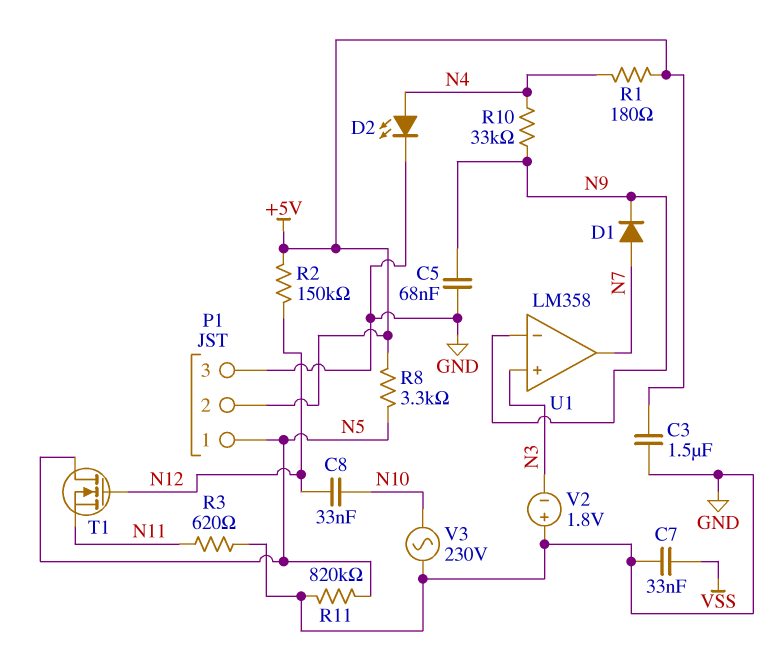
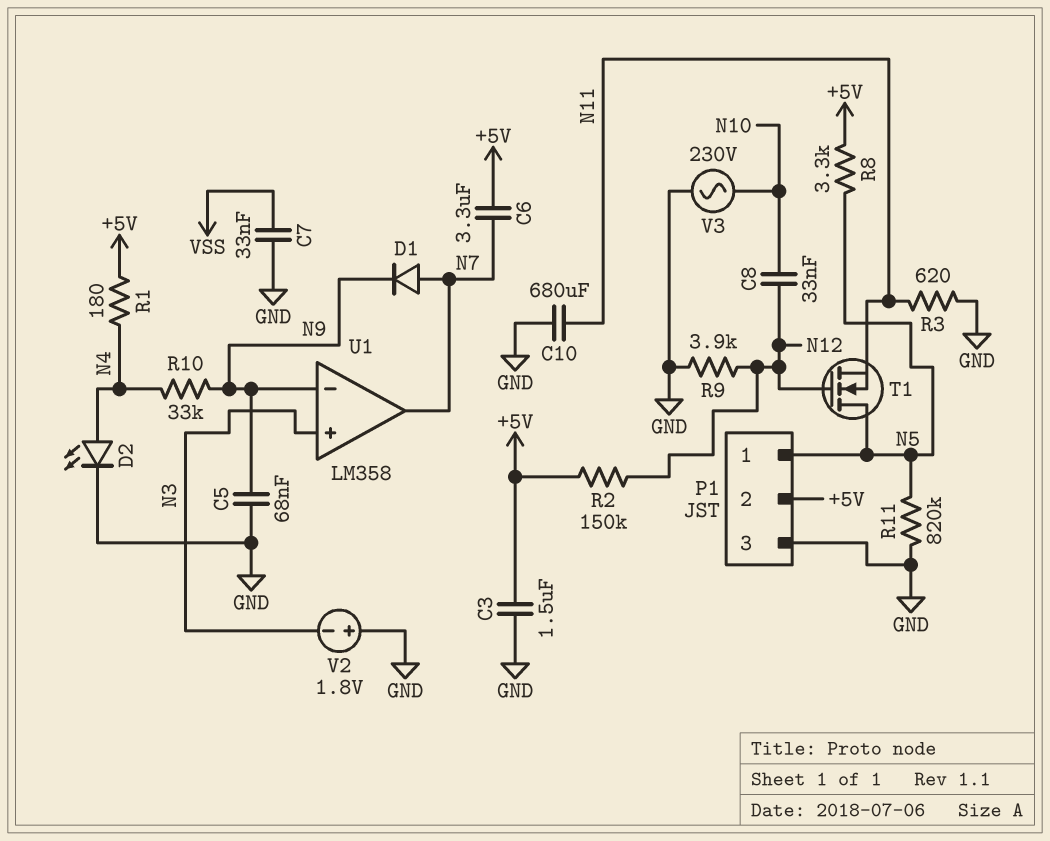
C6: none -> 3.3uF (+5V, N7)
C10: none -> 680uF (GND, N11)
R9: none -> 3.9k (GND, N12)

